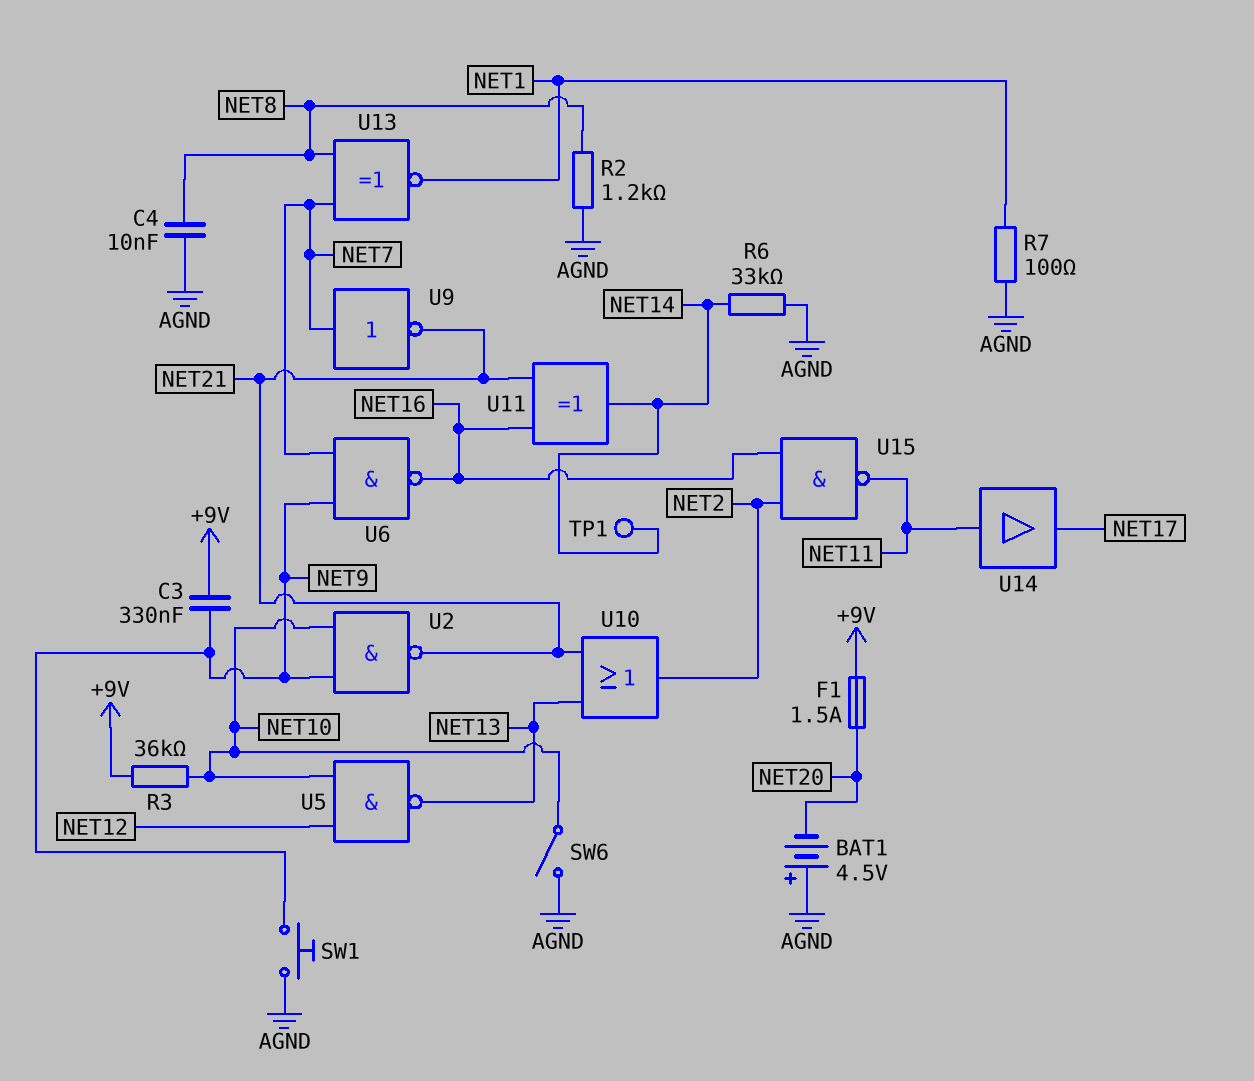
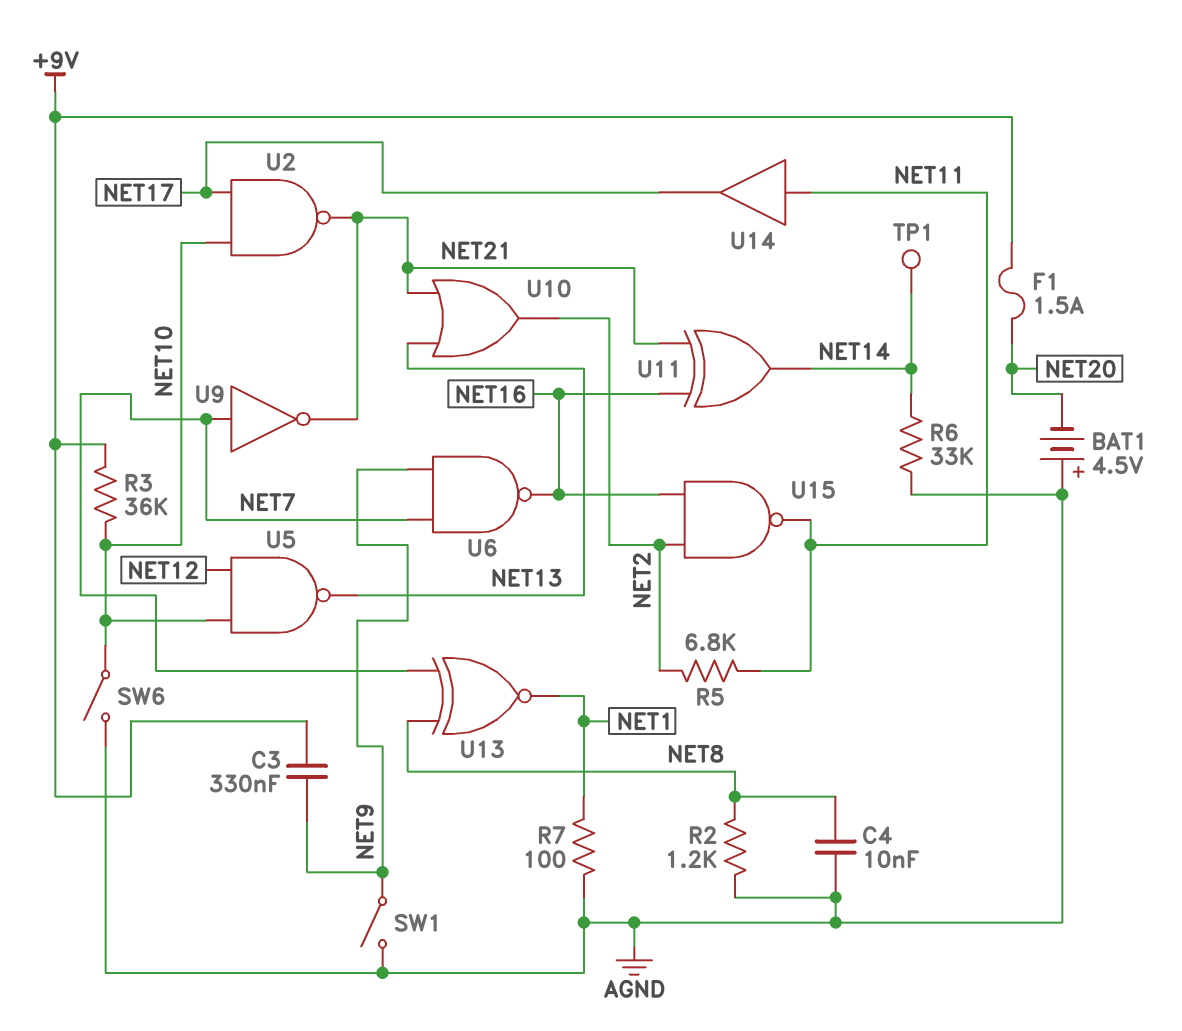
R5: none -> 6.8k (NET2, NET11)
SW1: button (AGND, NET9) -> switch (AGND, NET9)
U2: NAND (in NET9, in NET10, out NET21) -> NAND (in NET10, in NET17, out NET21)

